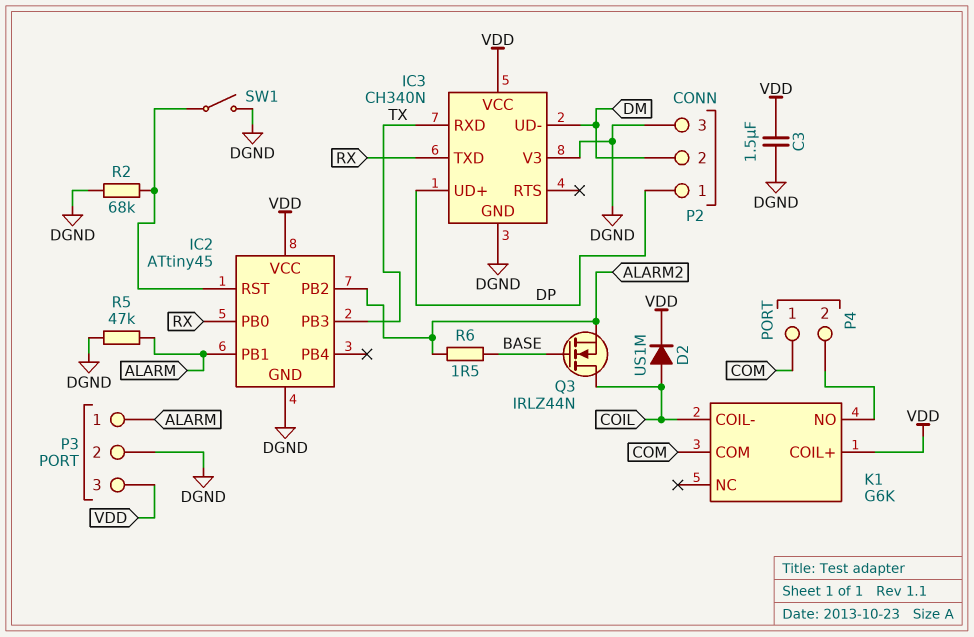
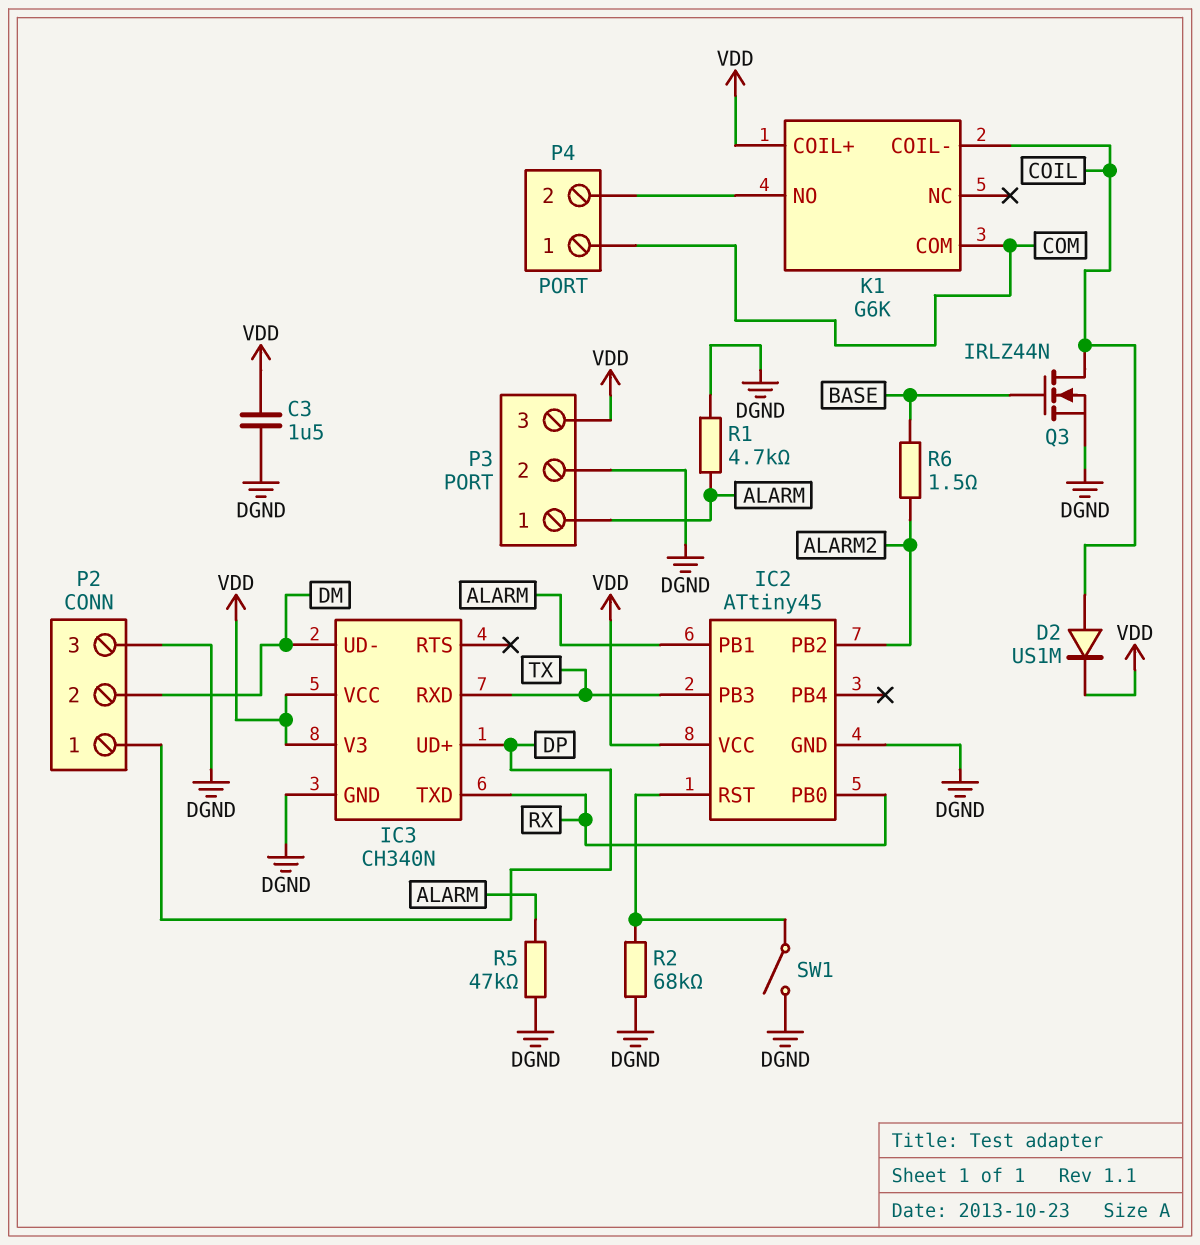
IC3 pin V3: DGND -> VDD
Q3: NMOS IRLZ44N (G BASE, D COIL, S ALARM2) -> NMOS IRLZ44N (G BASE, D COIL, S DGND)
R1: none -> 4.7k (ALARM, DGND)

